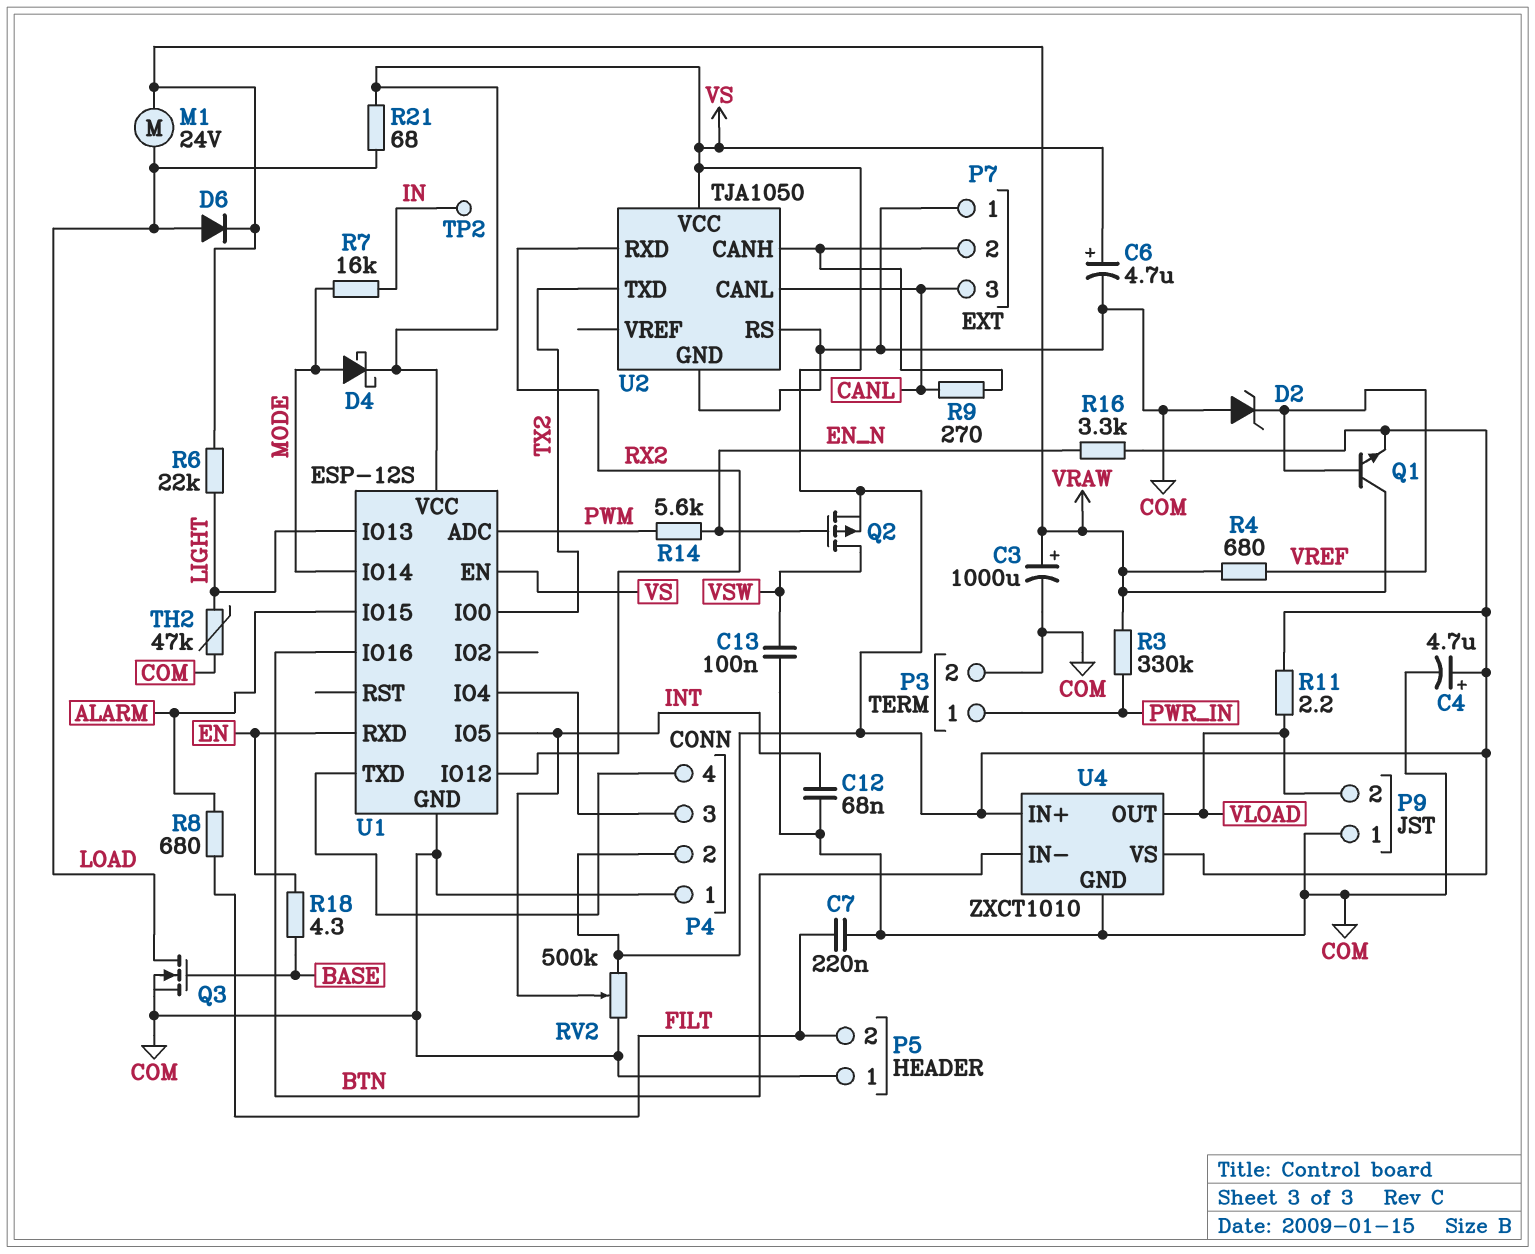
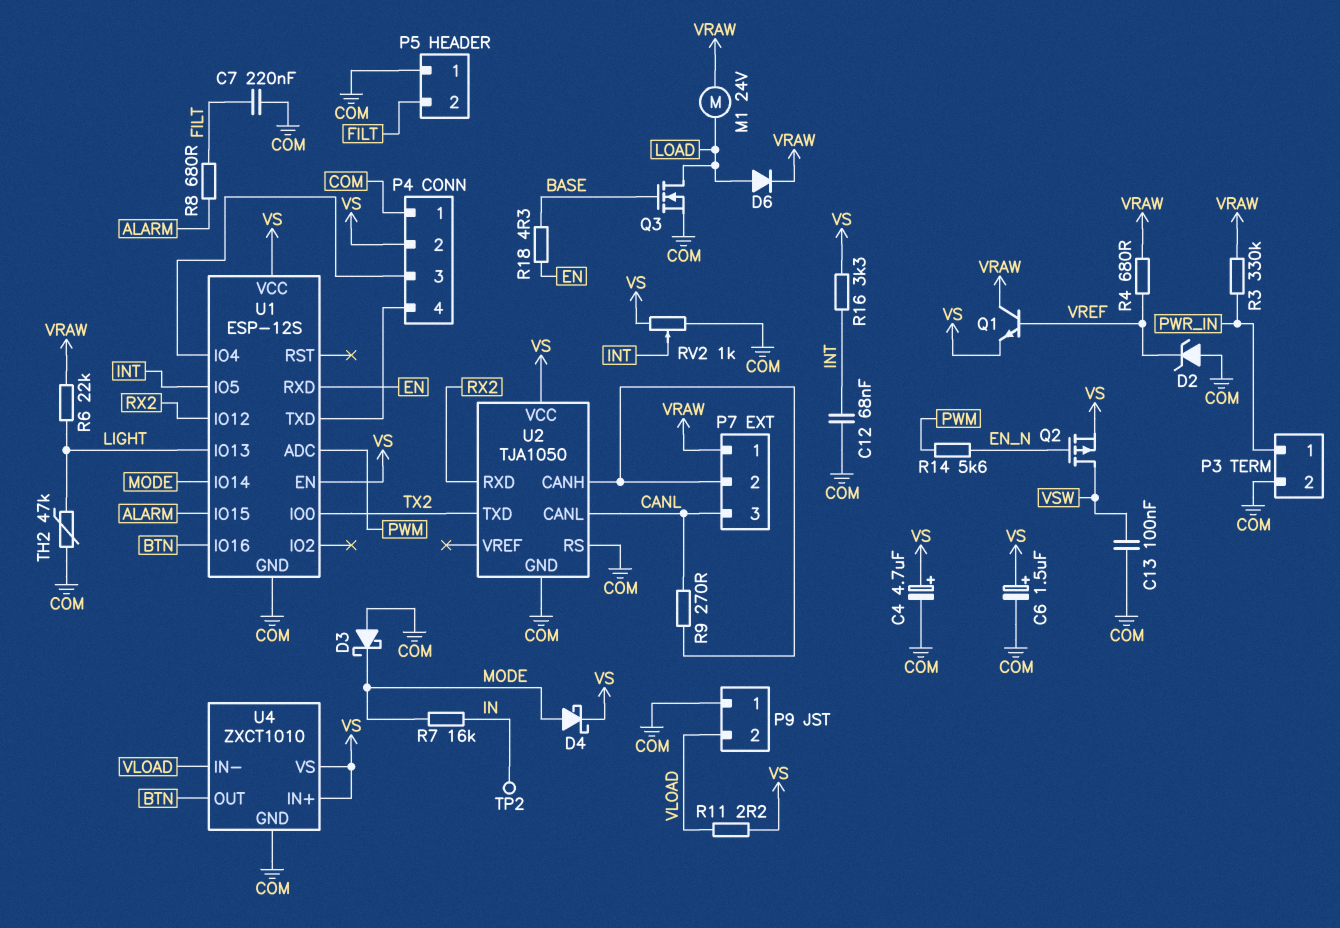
C3: 1000uF (plus VRAW, minus COM) -> none
C6: 4.7uF (plus VS, minus COM) -> 1.5uF (plus VS, minus COM)
D3: none -> schottky (A COM, K MODE)
P7 pin 1: COM -> VRAW
R16: 3.3k (EN_N, VS) -> 3.3k (INT, VS)
R21: 68 (LOAD, VS) -> none
RV2: 500k (COM, VS, wiper INT) -> 1k (COM, VS, wiper INT)
U4 pin IN-: BTN -> VLOAD
U4 pin OUT: VLOAD -> BTN

